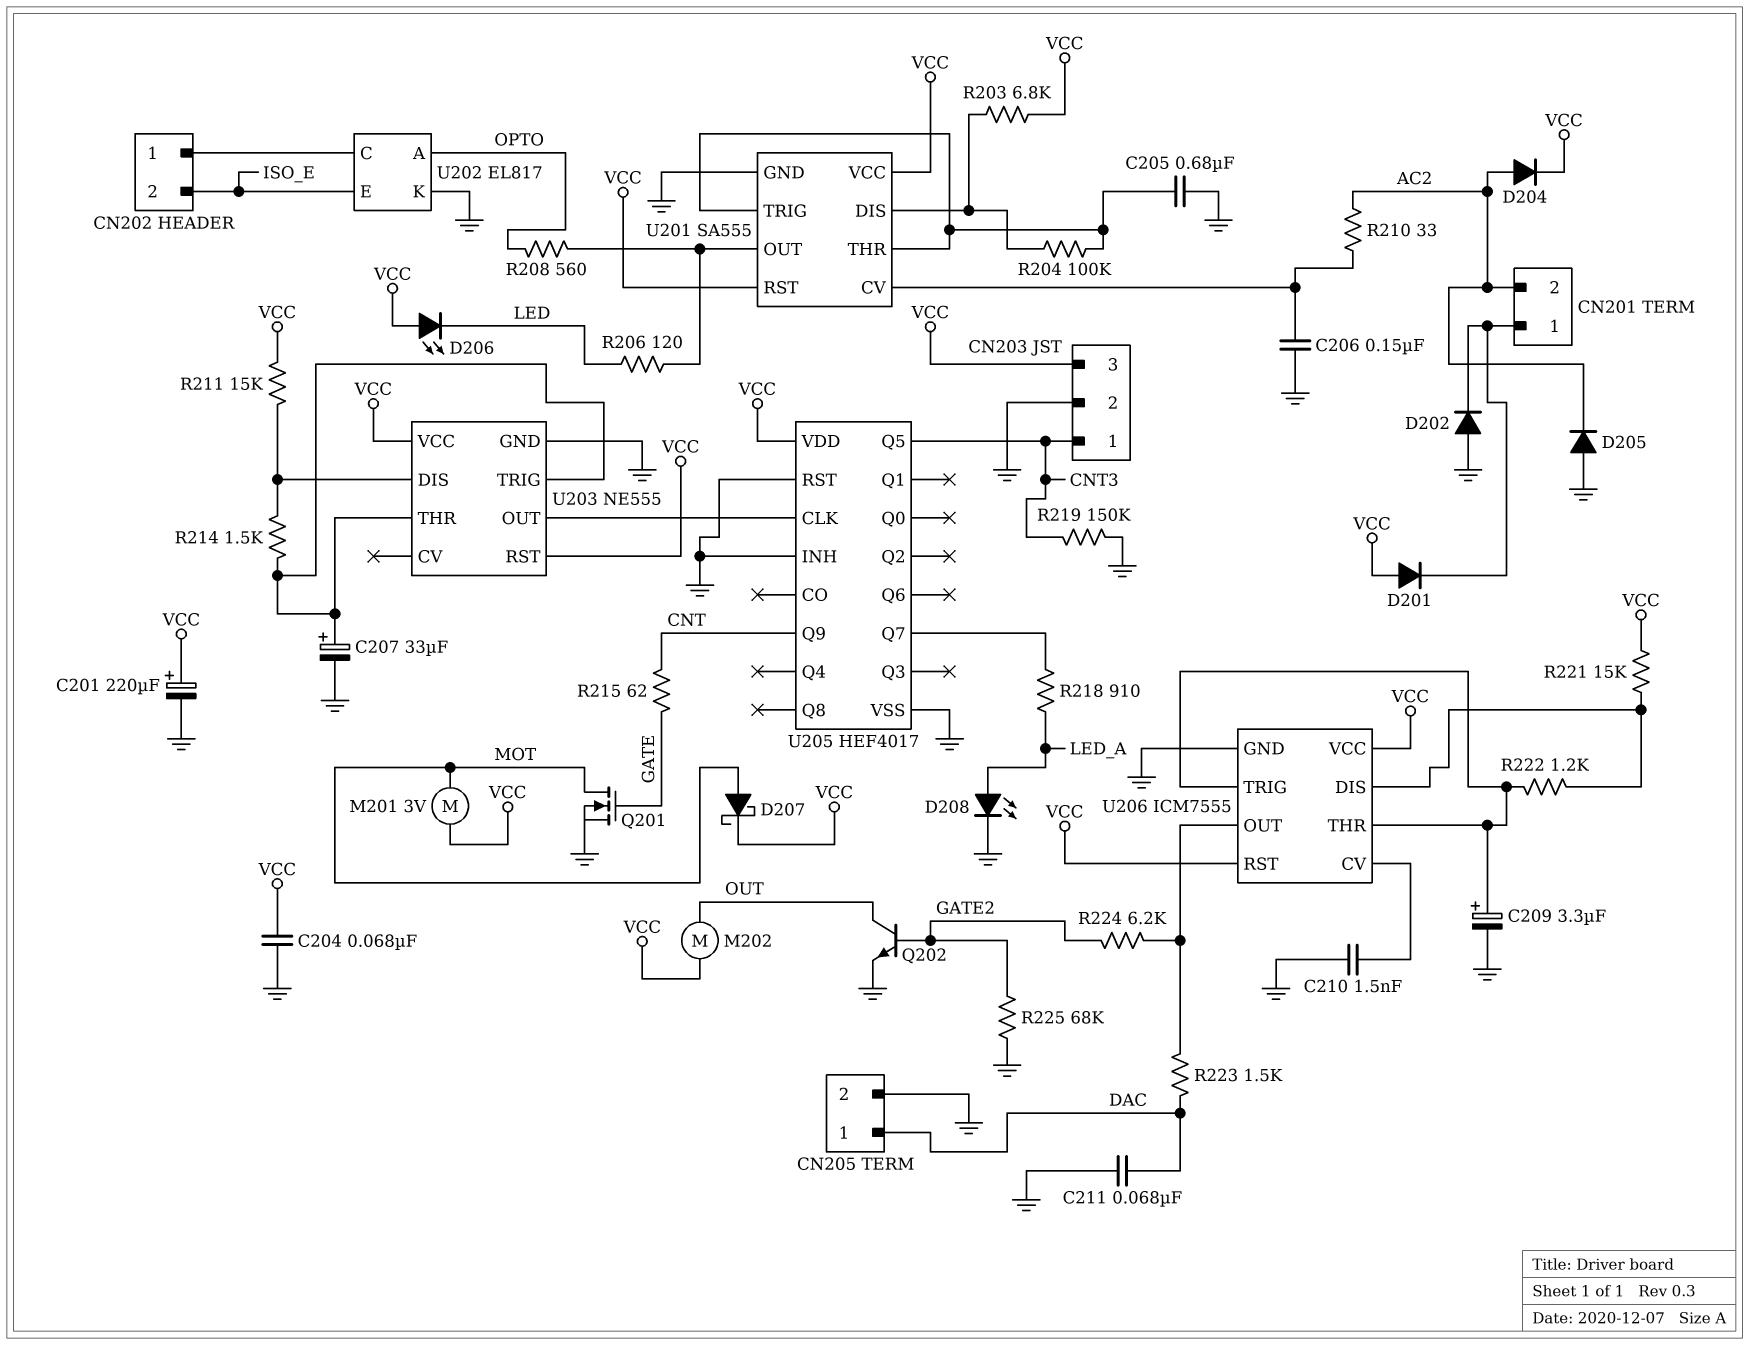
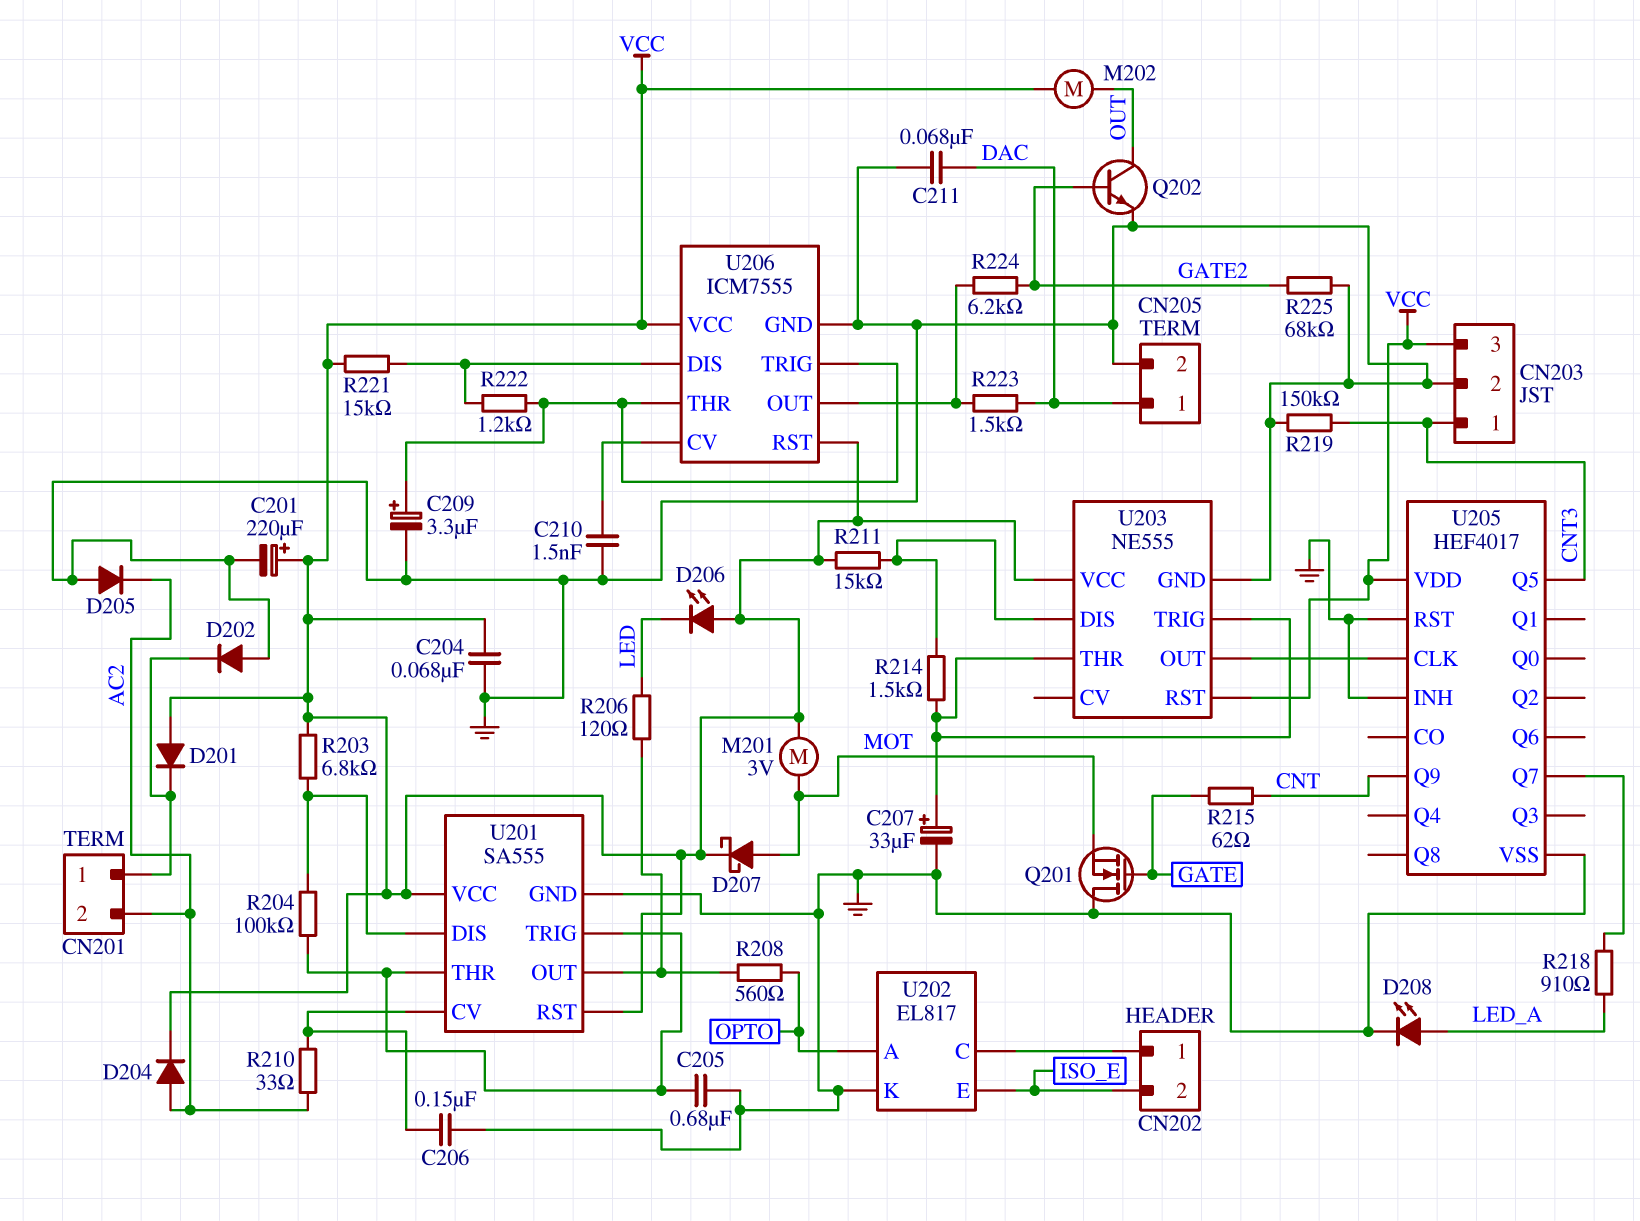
Q201: NMOS (G GATE, D MOT, S GND) -> NMOS (G GATE, D GND, S MOT)

